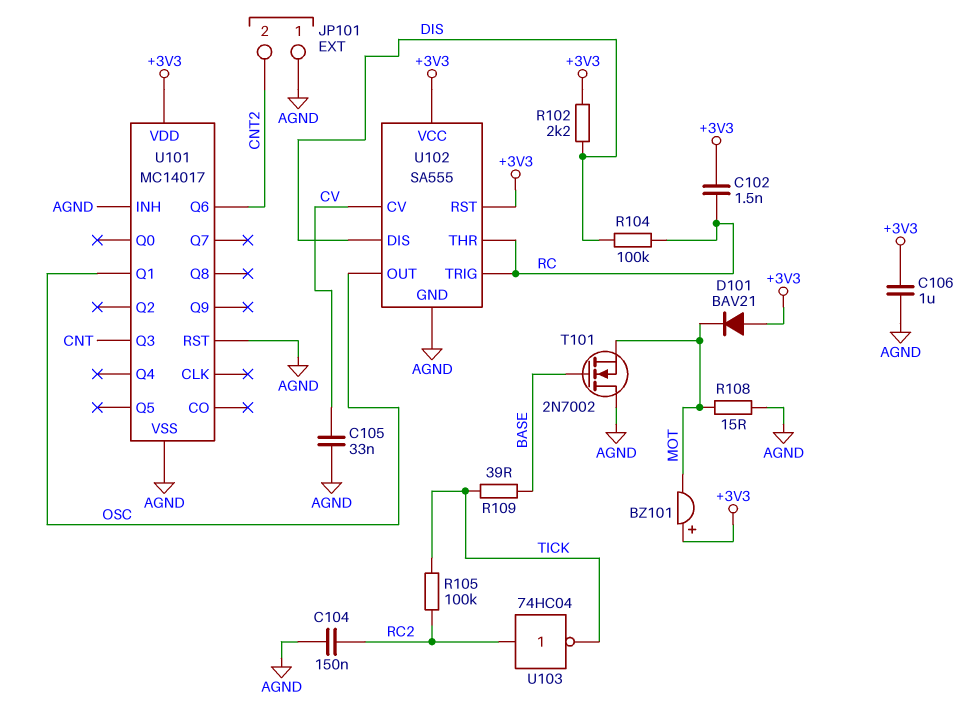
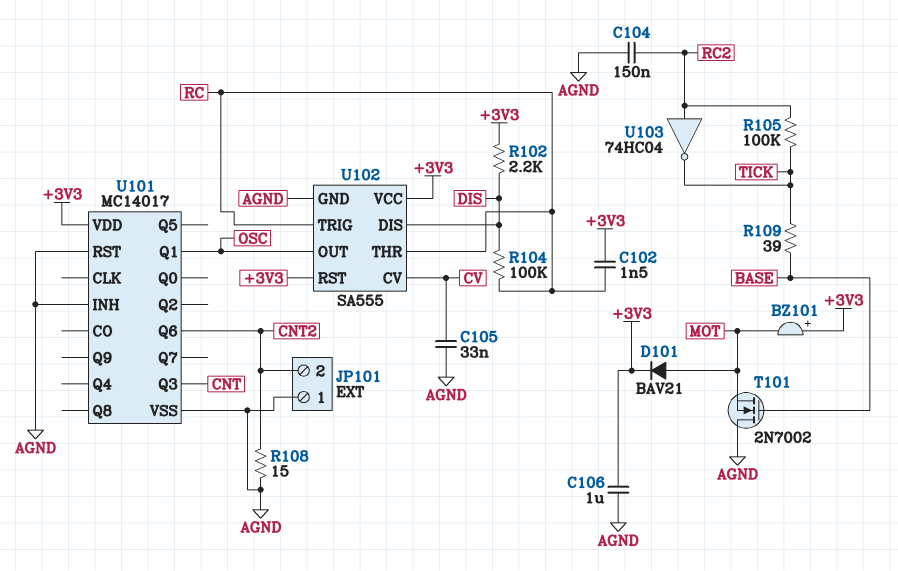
D101: diode BAV21 (A +3V3, K MOT) -> diode BAV21 (A MOT, K +3V3)
R108: 15 (AGND, MOT) -> 15 (AGND, CNT2)

